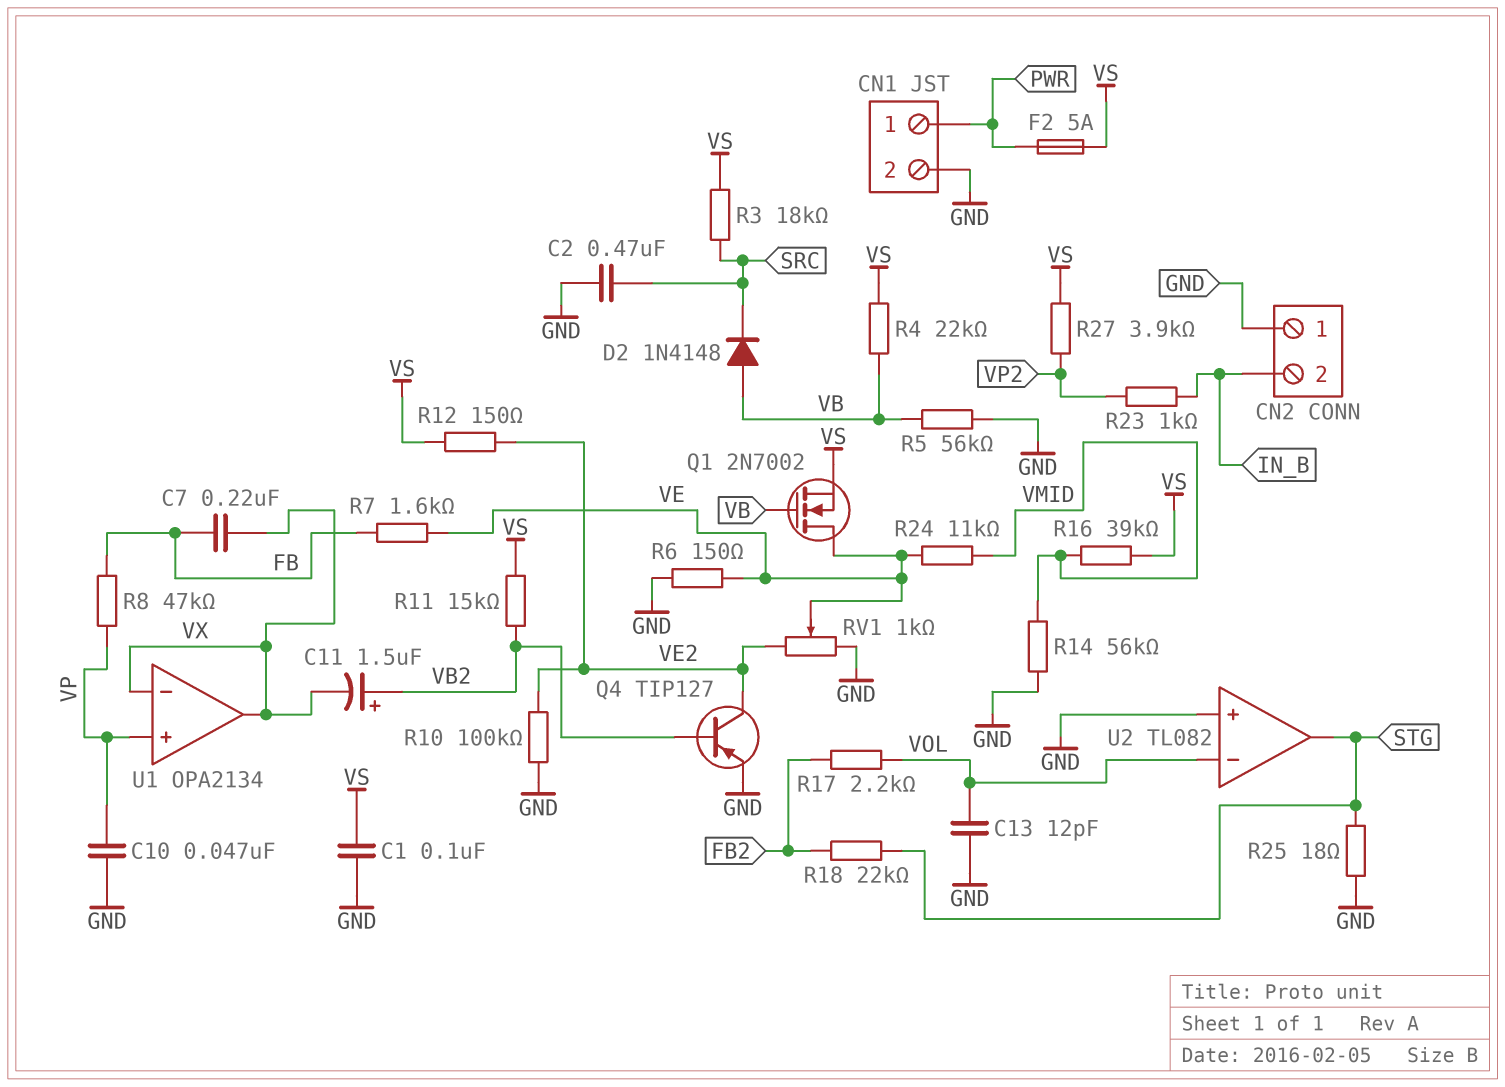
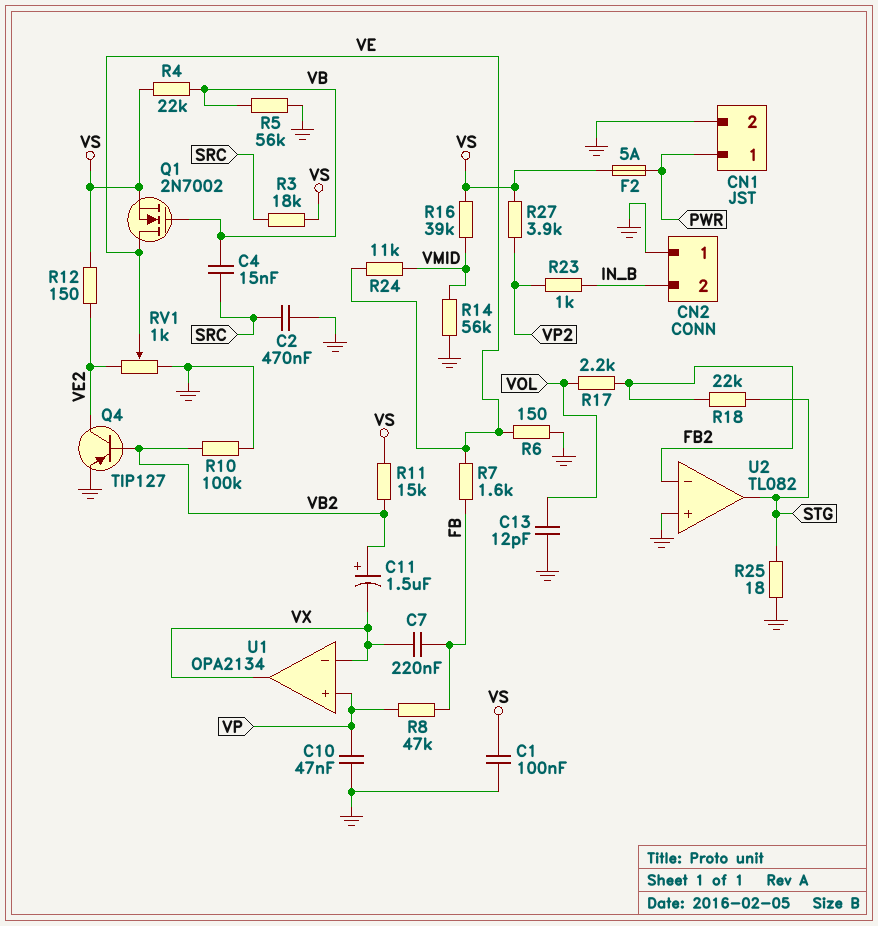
C4: none -> 15nF (SRC, VB)
D2: diode 1N4148 (A VB, K SRC) -> none
R10: 100k (GND, VE2) -> 100k (GND, VB2)
U2 pin in-: VOL -> FB2

